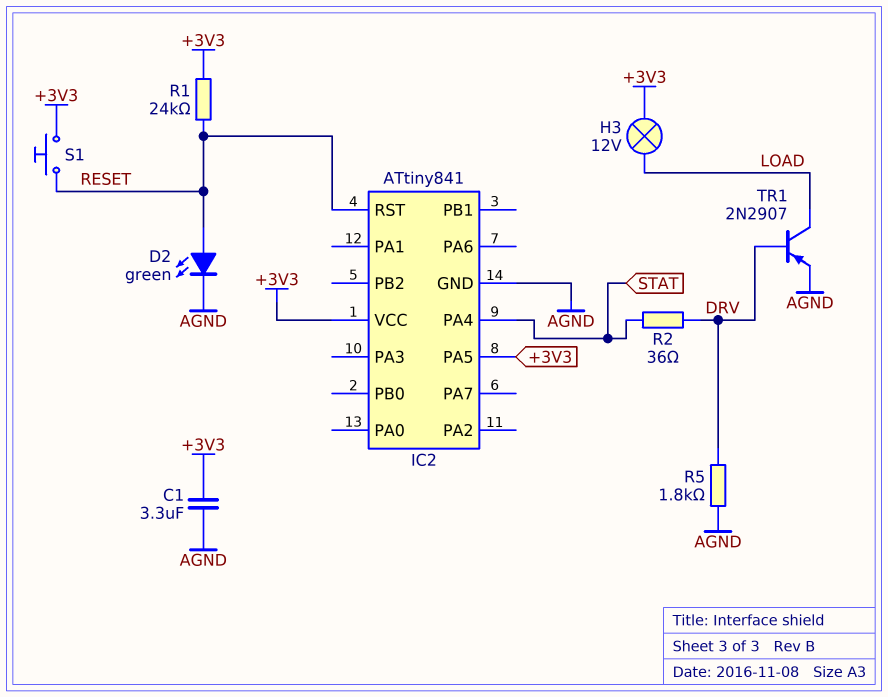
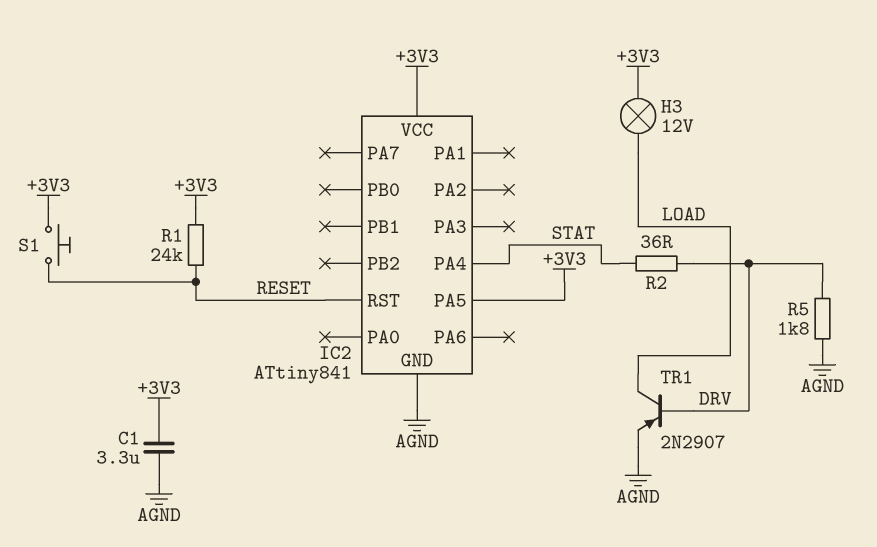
D2: LED green (A RESET, K AGND) -> none

